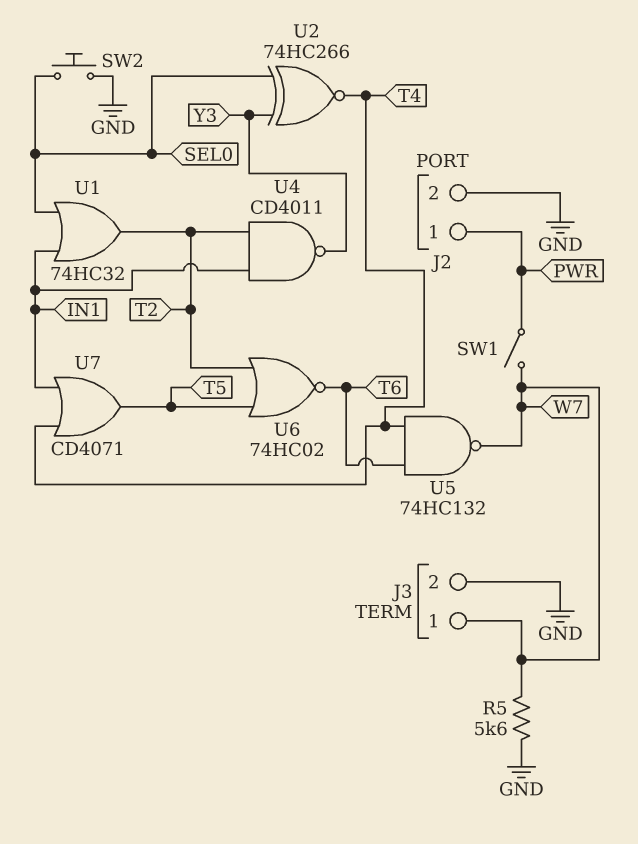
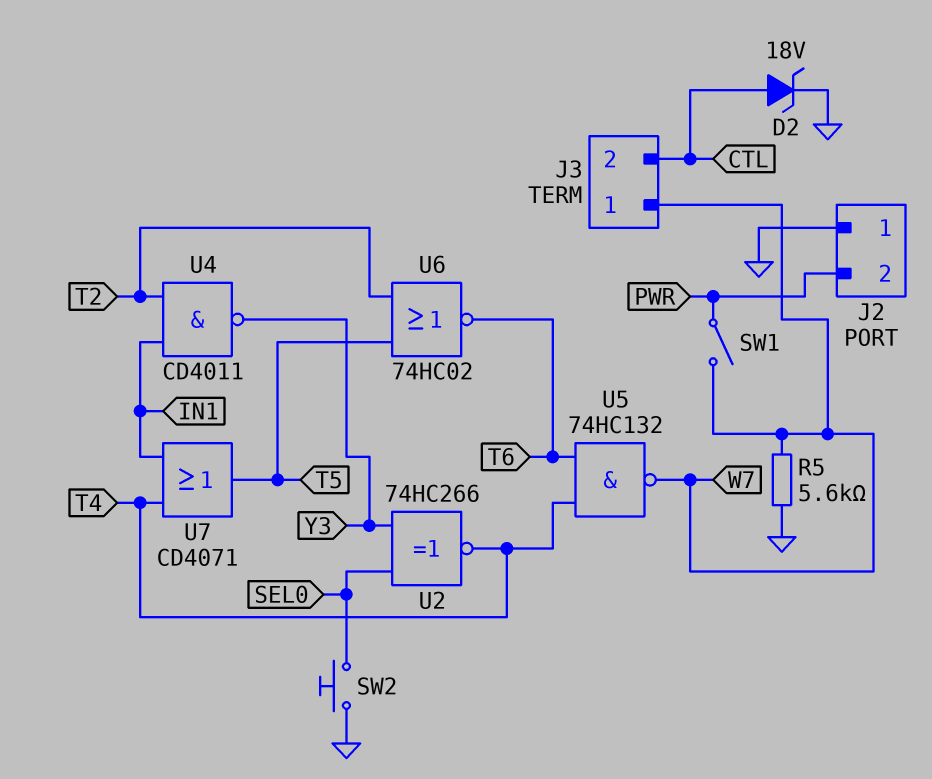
D2: none -> zener 18V (A CTL, K GND)
J2 pin 1: PWR -> GND
J2 pin 2: GND -> PWR
J3 pin 2: GND -> CTL
U1: OR 74HC32 (in IN1, in SEL0, out T2) -> none

